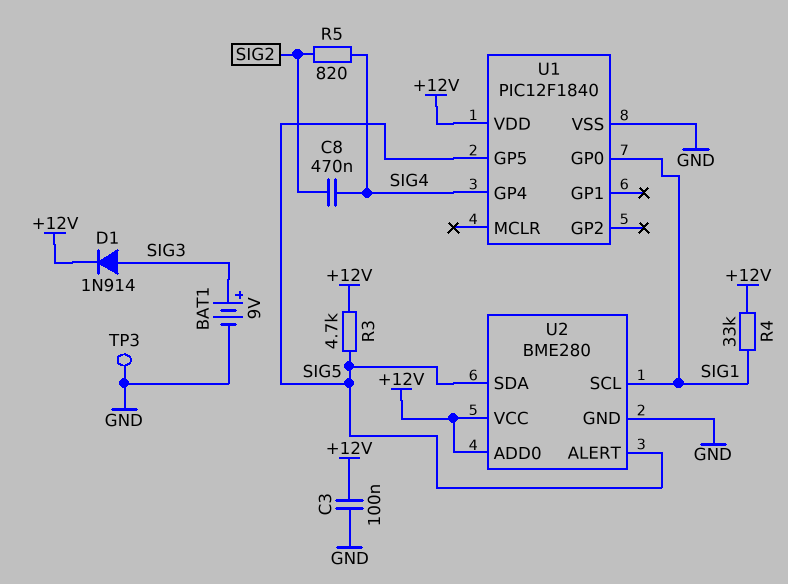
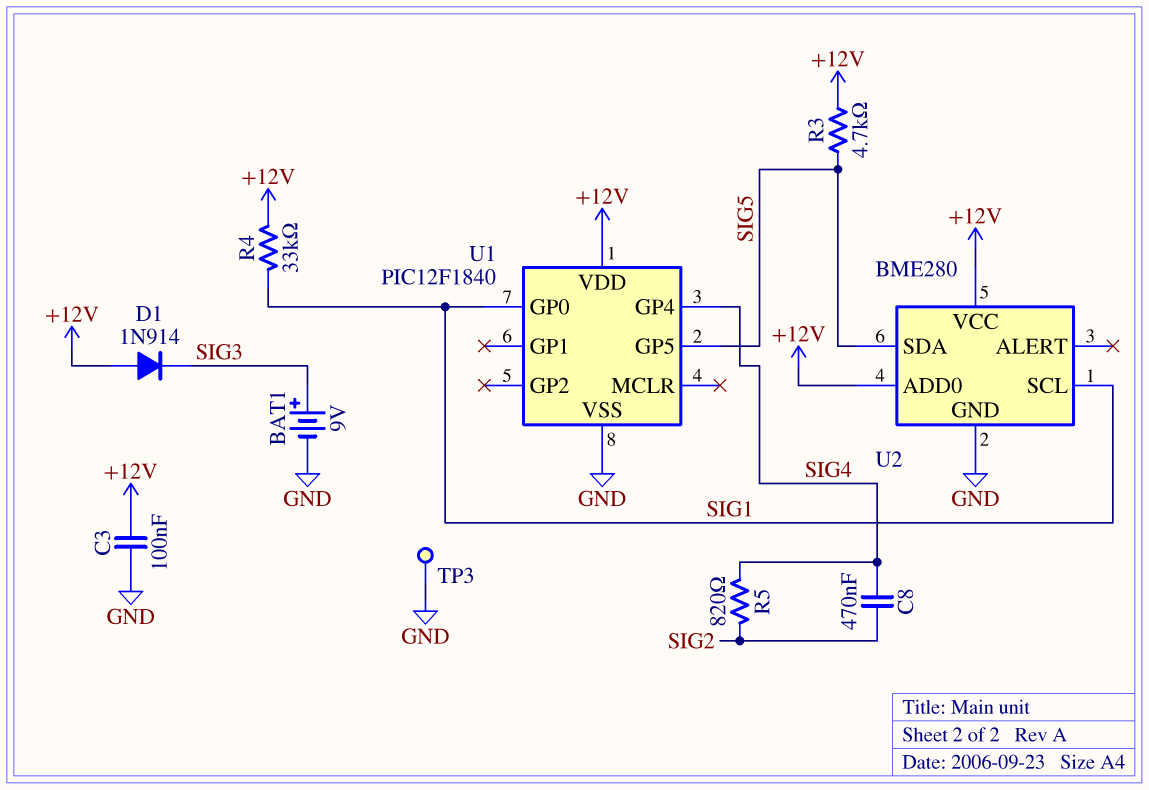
D1: diode 1N914 (A SIG3, K +12V) -> diode 1N914 (A +12V, K SIG3)
U2 pin ALERT: SIG5 -> none

